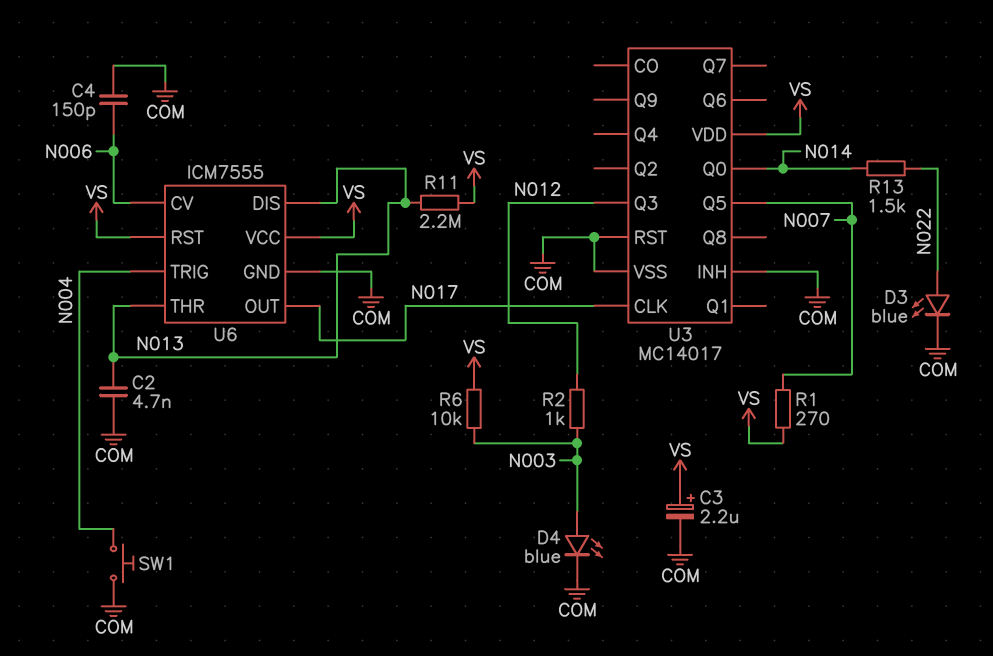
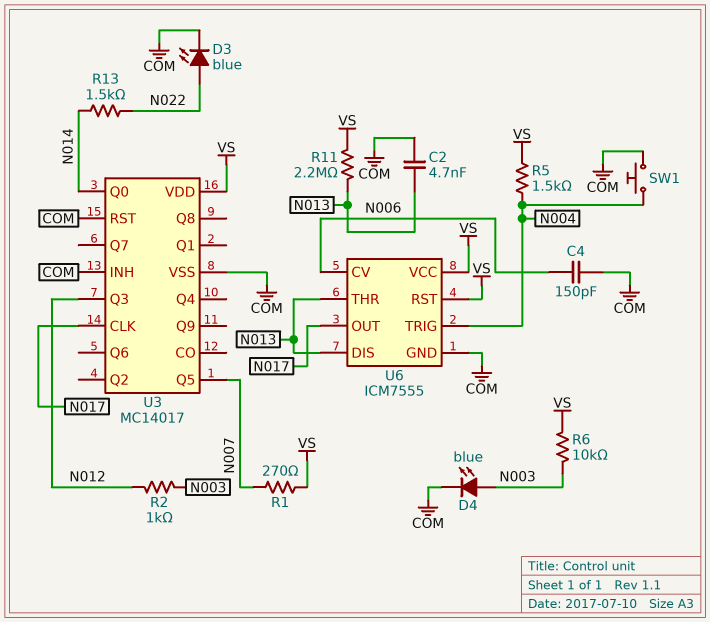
C3: 2.2uF (plus VS, minus COM) -> none
R5: none -> 1.5k (N004, VS)

